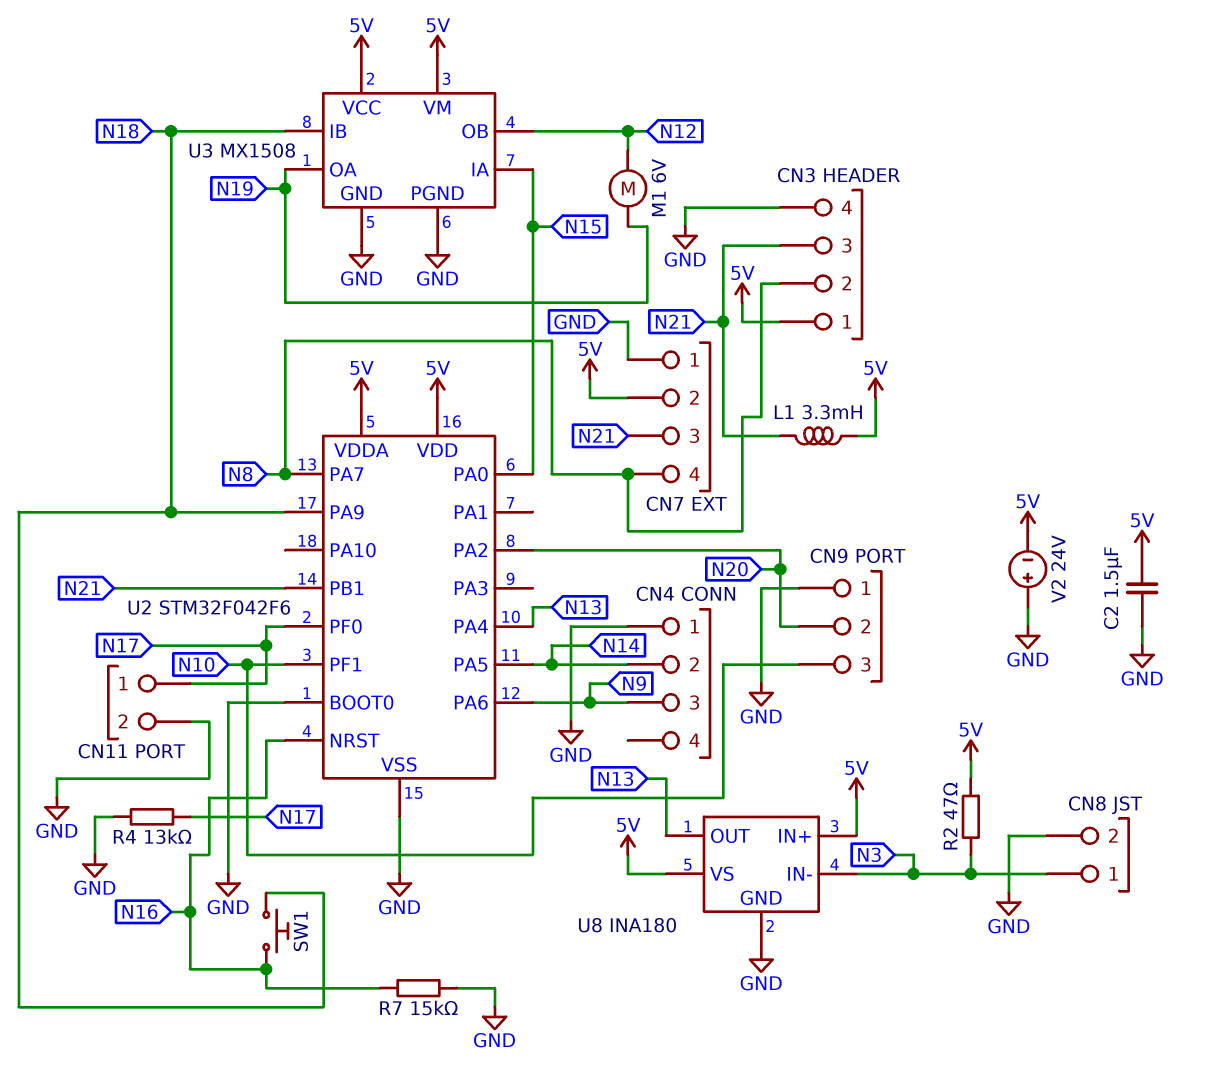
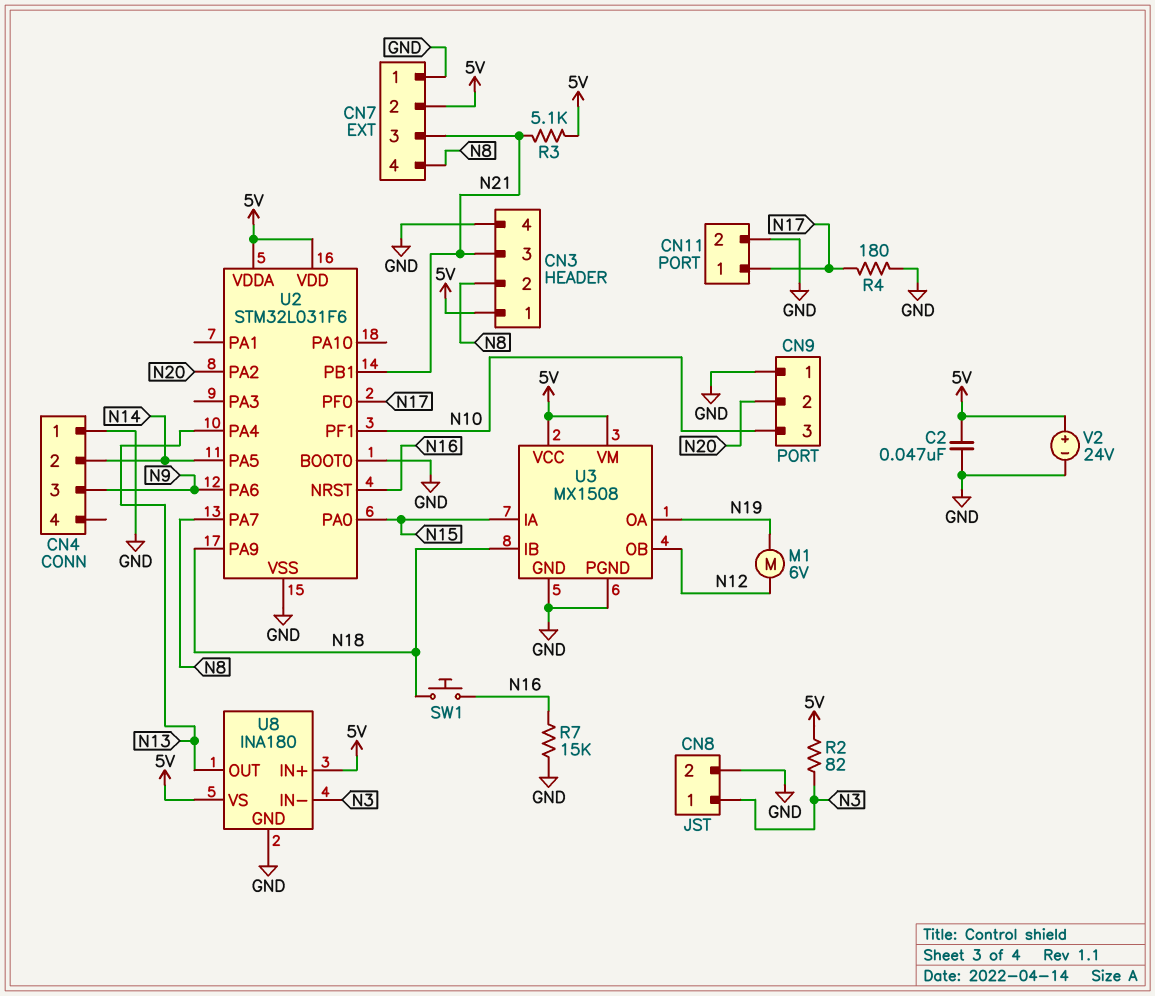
C2: 1.5uF (5V, GND) -> 47nF (5V, GND)
L1: 3.3mH (5V, N21) -> none
R2: 47 (5V, N3) -> 82 (5V, N3)
R3: none -> 5.1k (5V, N21)
R4: 13k (GND, N17) -> 180 (GND, N17)
U2: STM32F042F6 -> STM32L031F6
V2: 24V (plus GND, minus 5V) -> 24V (plus 5V, minus GND)

